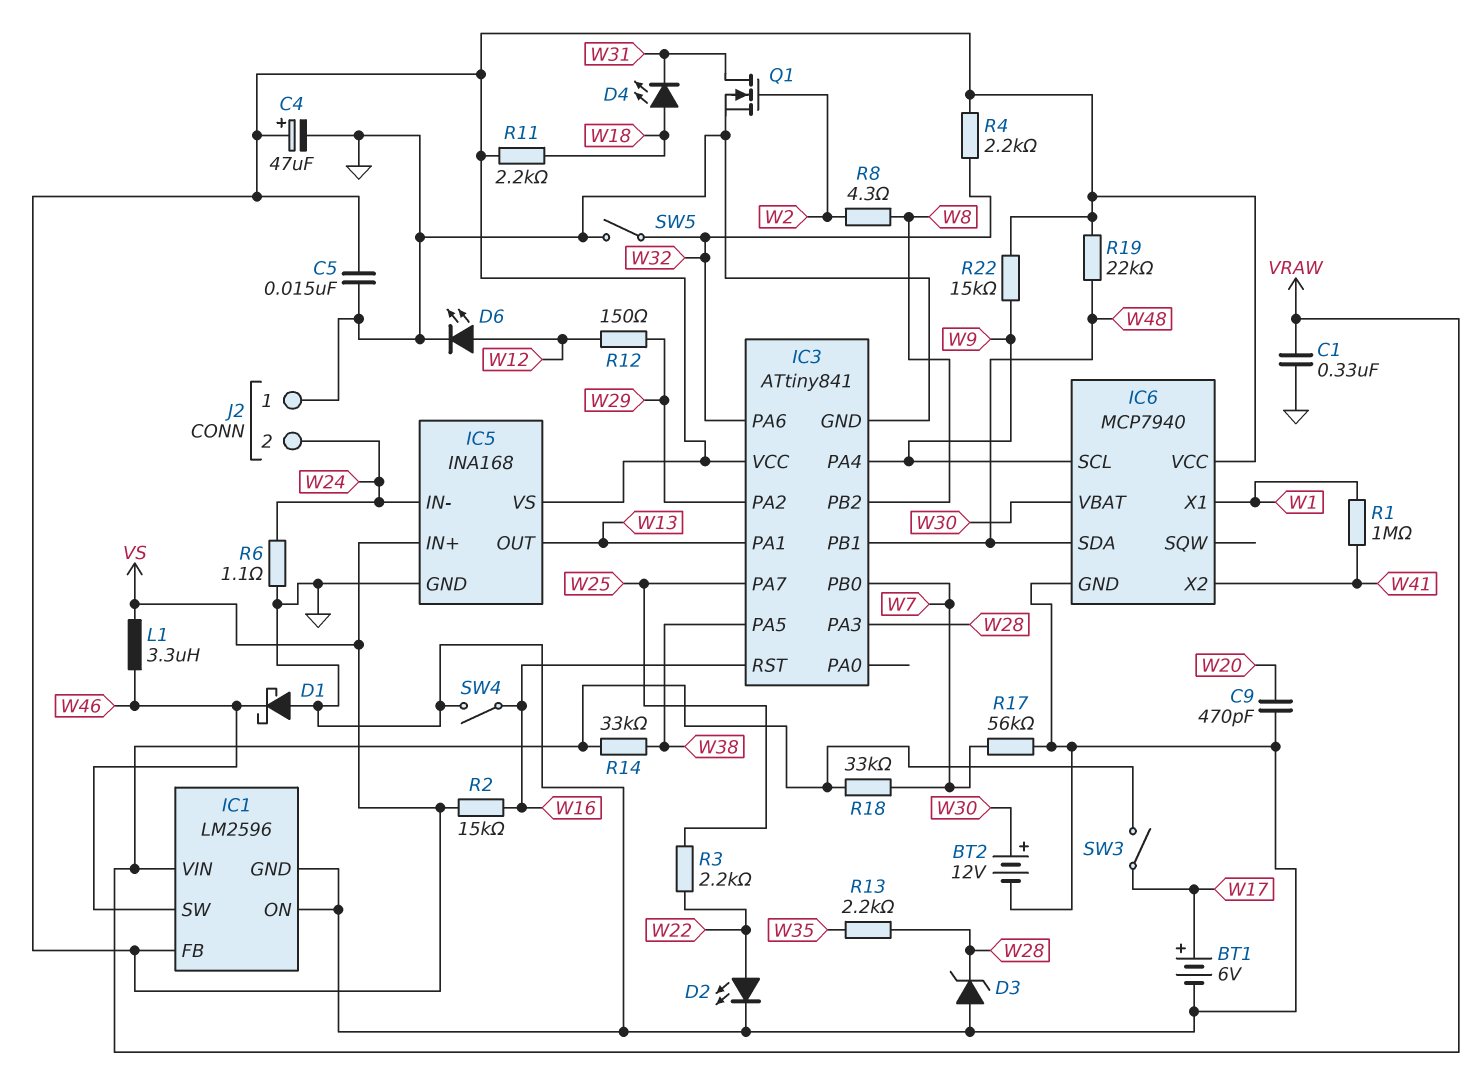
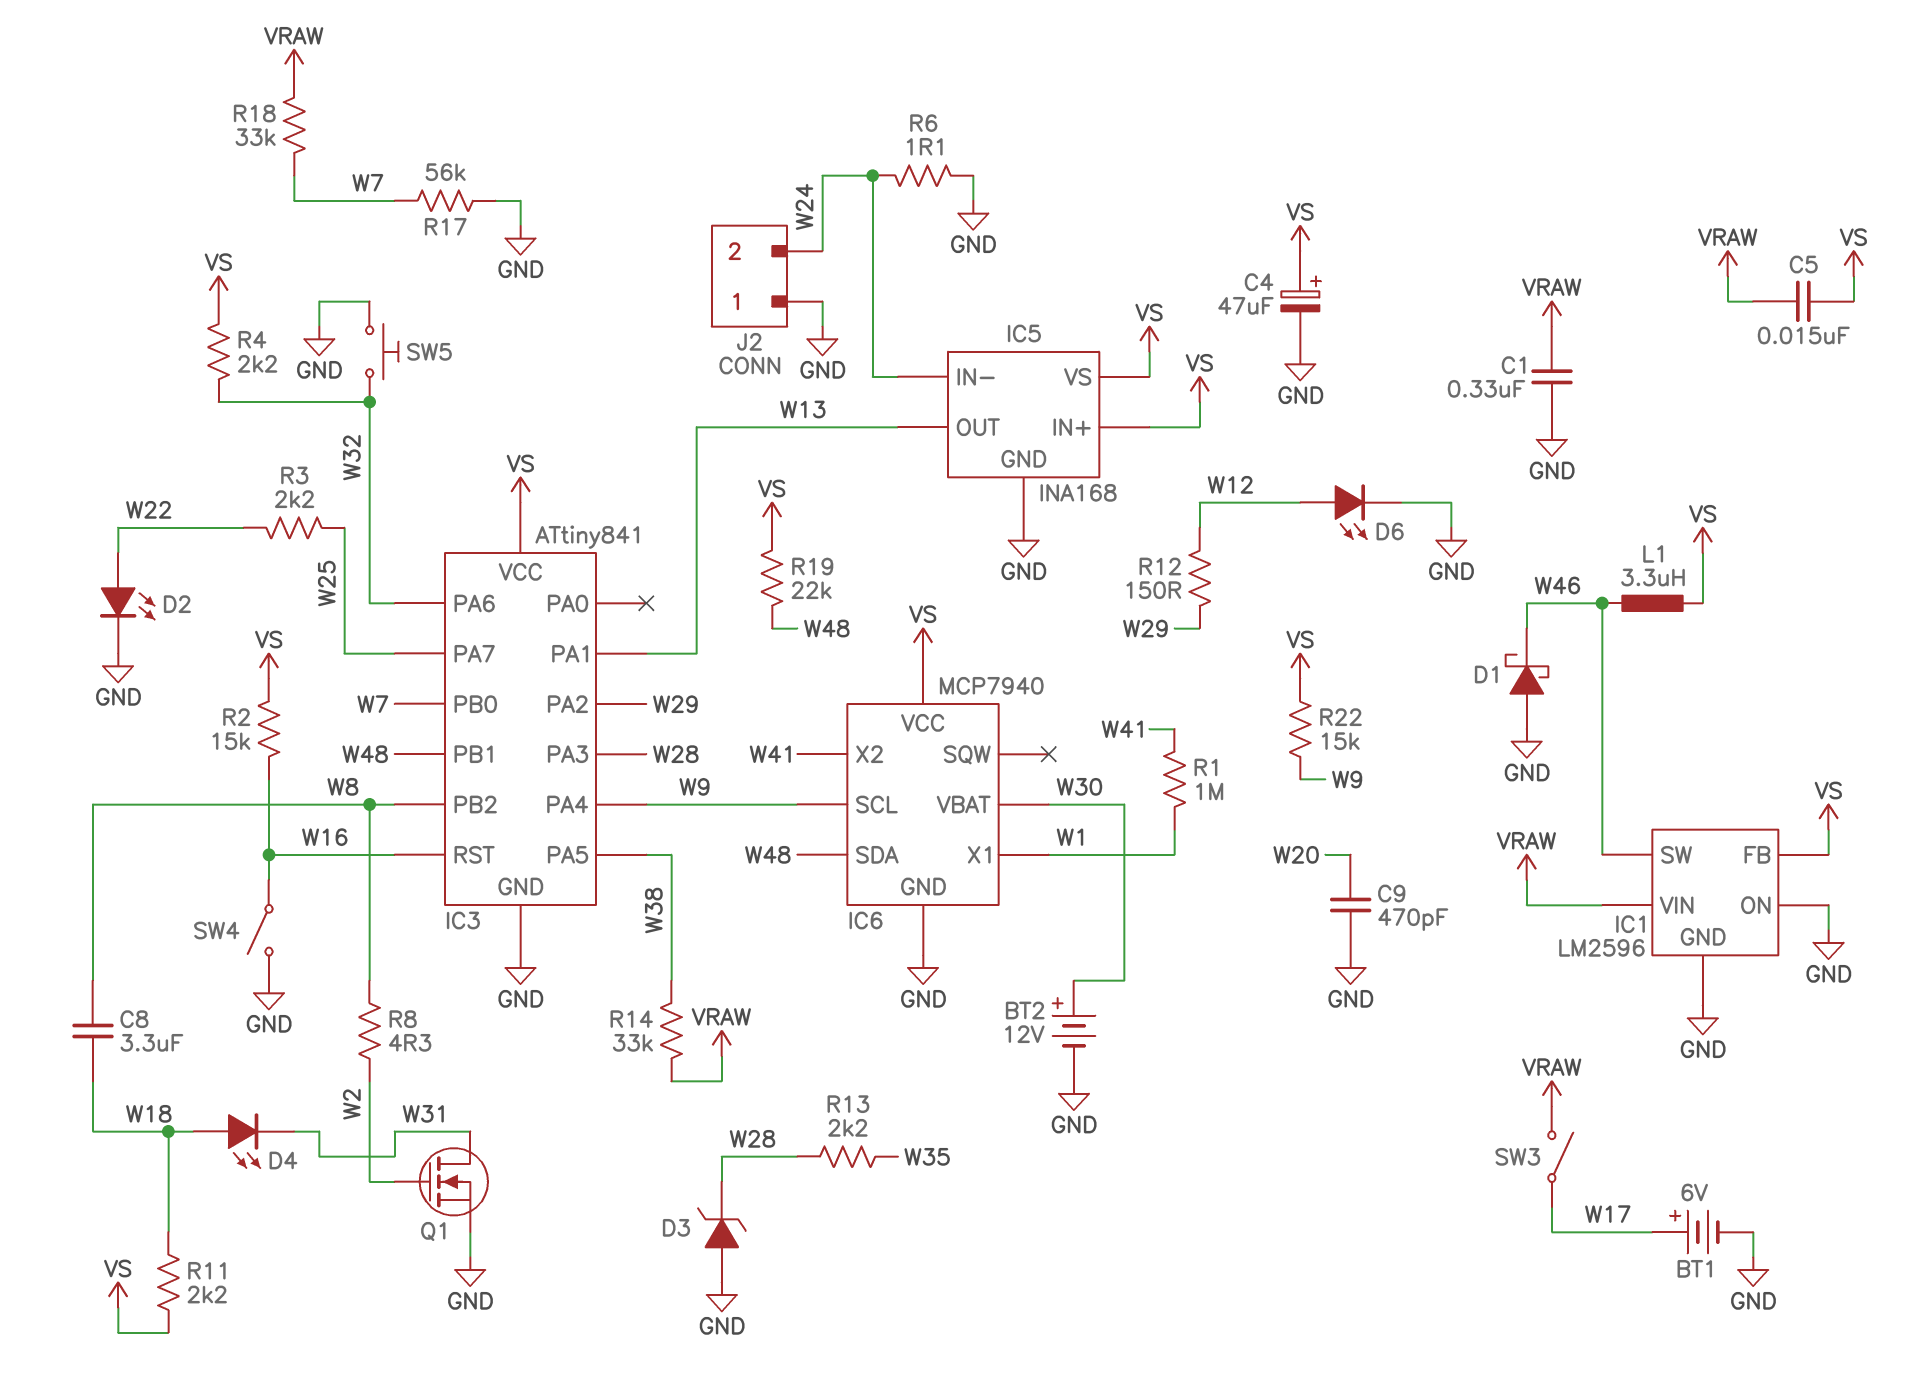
C5: 15nF (GND, VS) -> 15nF (VRAW, VS)
C8: none -> 3.3uF (W8, W18)
SW5: switch (GND, W32) -> button (GND, W32)

